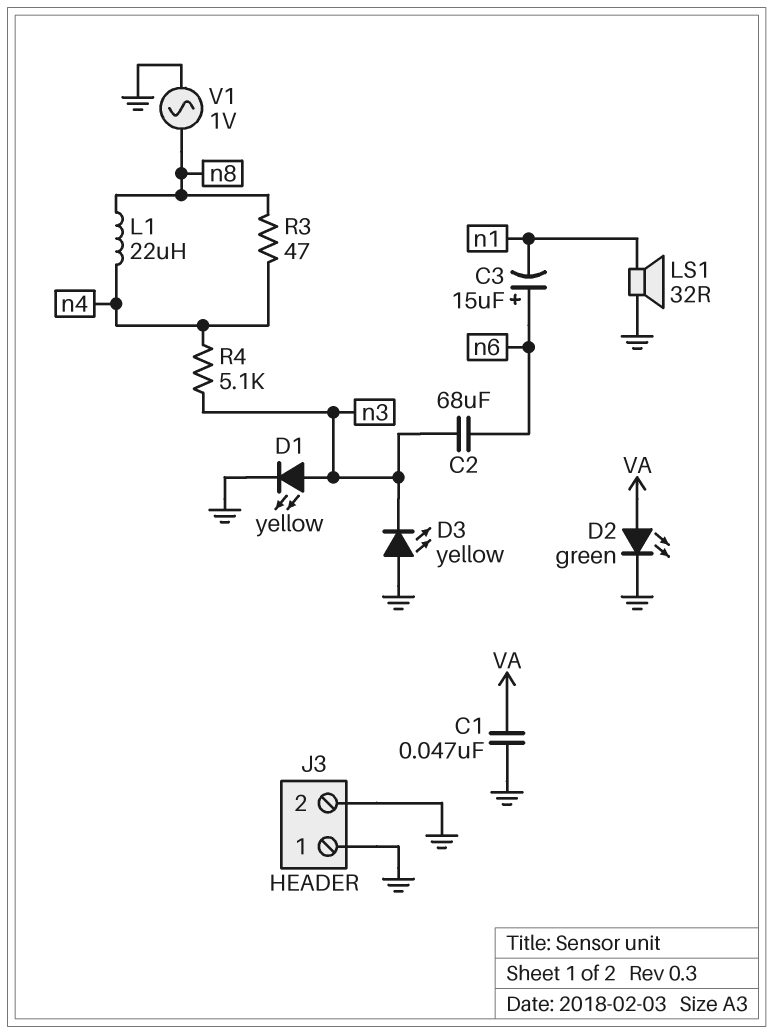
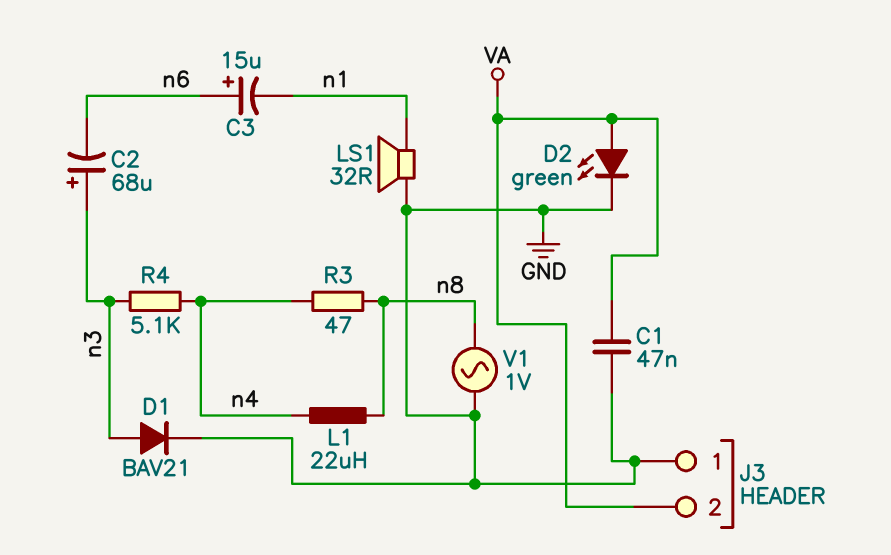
C2: 68uF (n3, n6) -> 68uF (plus n3, minus n6)
D1: LED yellow (A n3, K GND) -> diode BAV21 (A n3, K GND)
D3: LED yellow (A GND, K n3) -> none
J3 pin 2: GND -> VA

